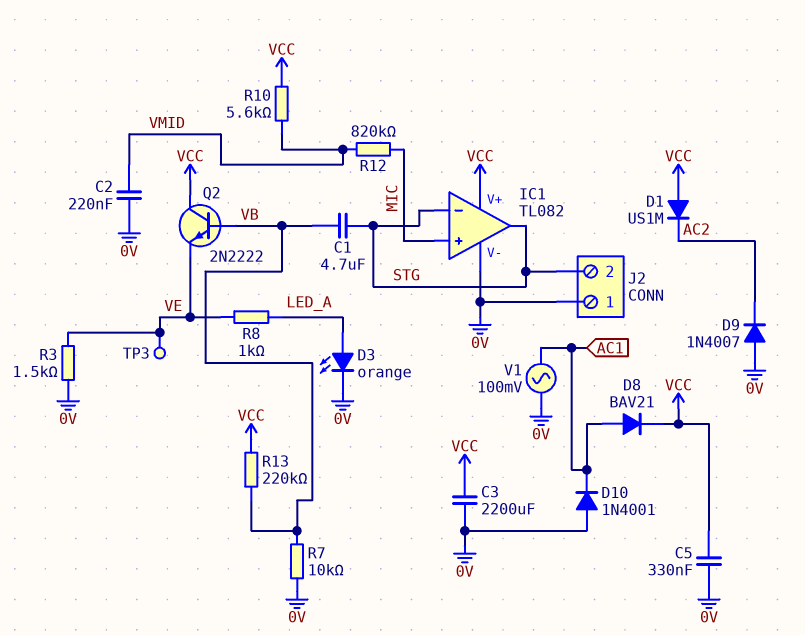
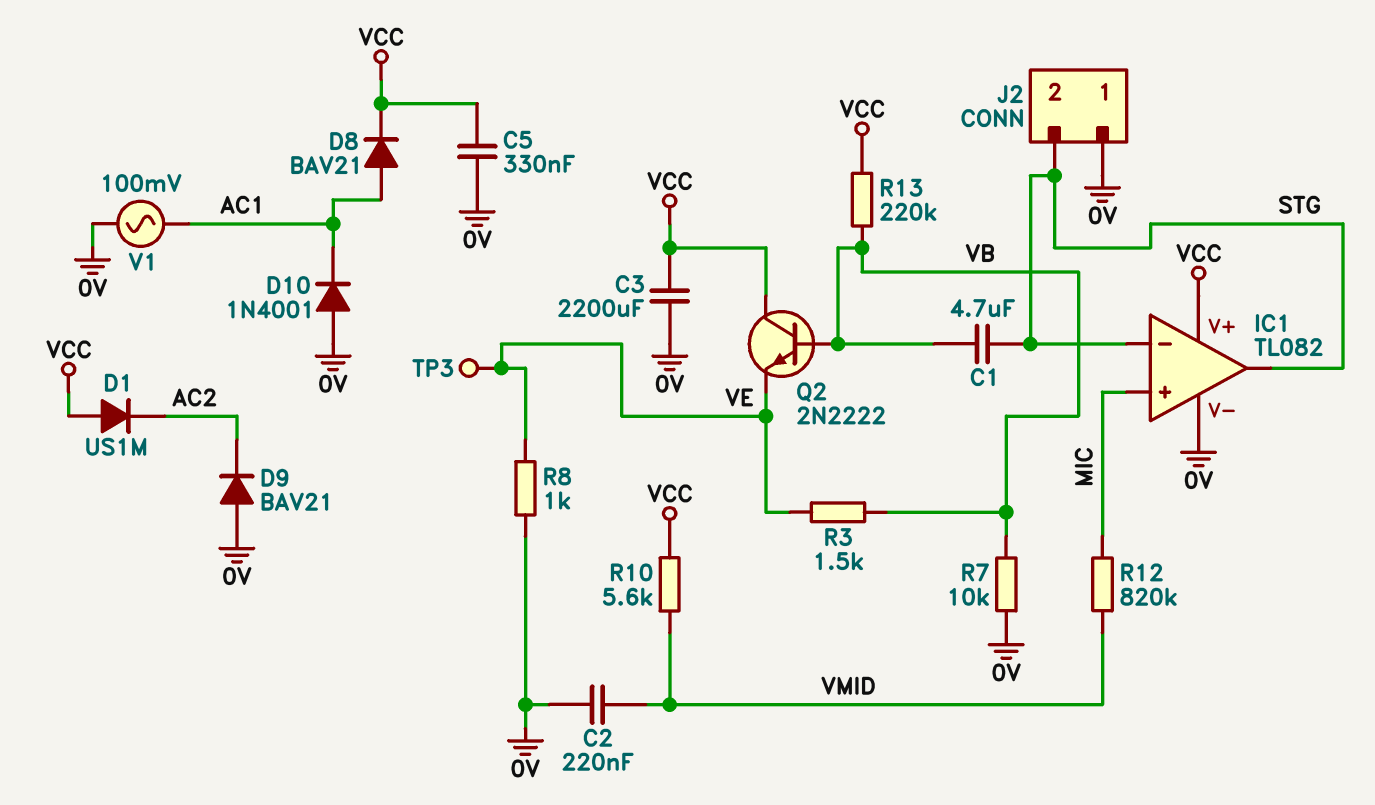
D3: LED orange (A LED_A, K 0V) -> none
D9: diode 1N4007 (A 0V, K AC2) -> diode BAV21 (A 0V, K AC2)
R3: 1.5k (0V, VE) -> 1.5k (VB, VE)
R8: 1k (LED_A, VE) -> 1k (0V, VE)

